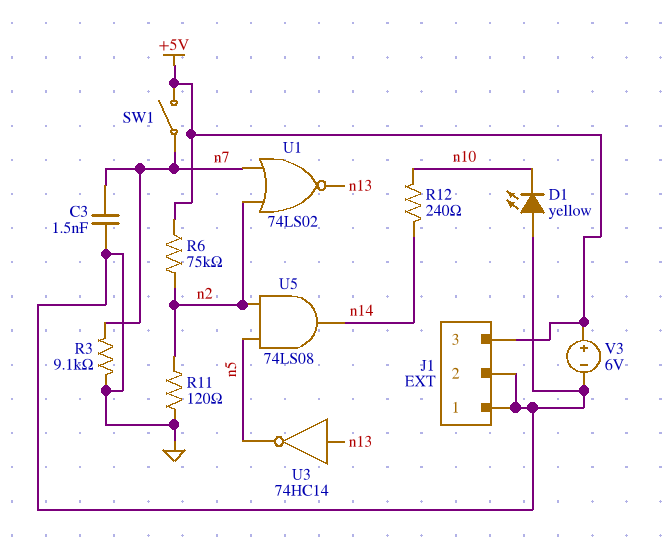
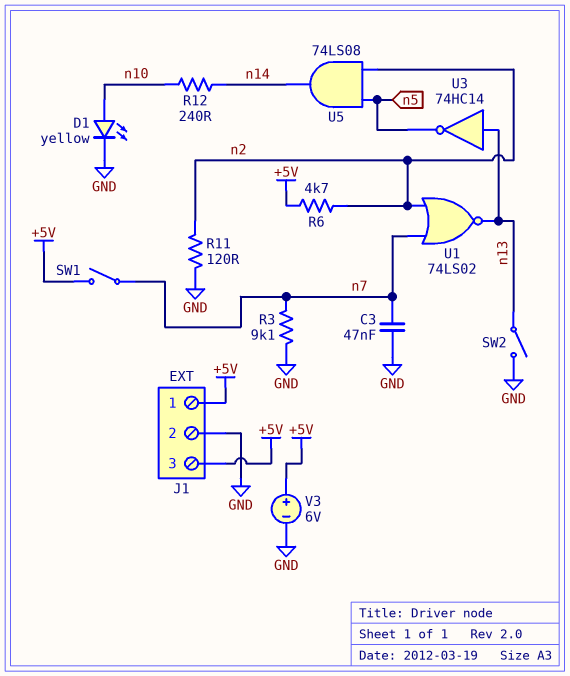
C3: 1.5nF (GND, n7) -> 47nF (GND, n7)
D1: LED yellow (A GND, K n10) -> LED yellow (A n10, K GND)
J1 pin 1: GND -> +5V
R6: 75k (+5V, n2) -> 4.7k (+5V, n2)
SW2: none -> switch (GND, n13)

